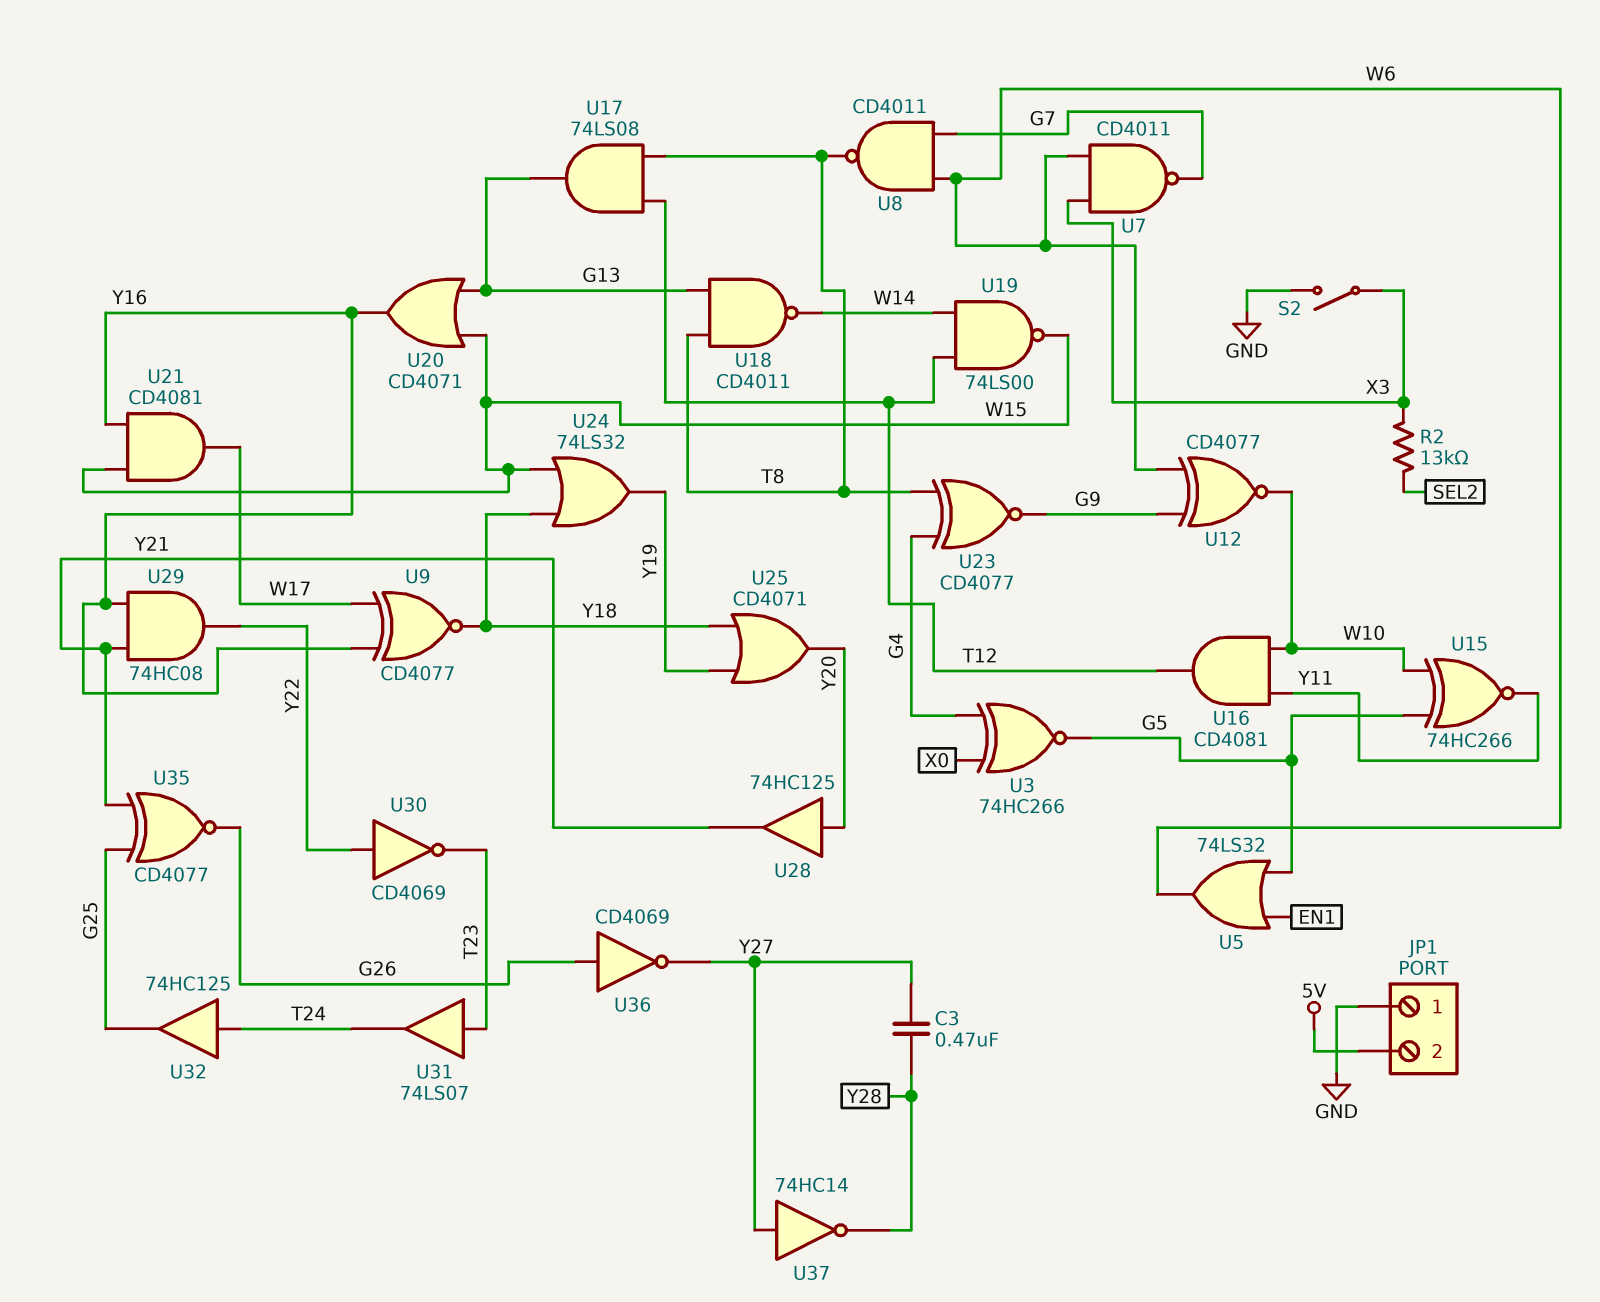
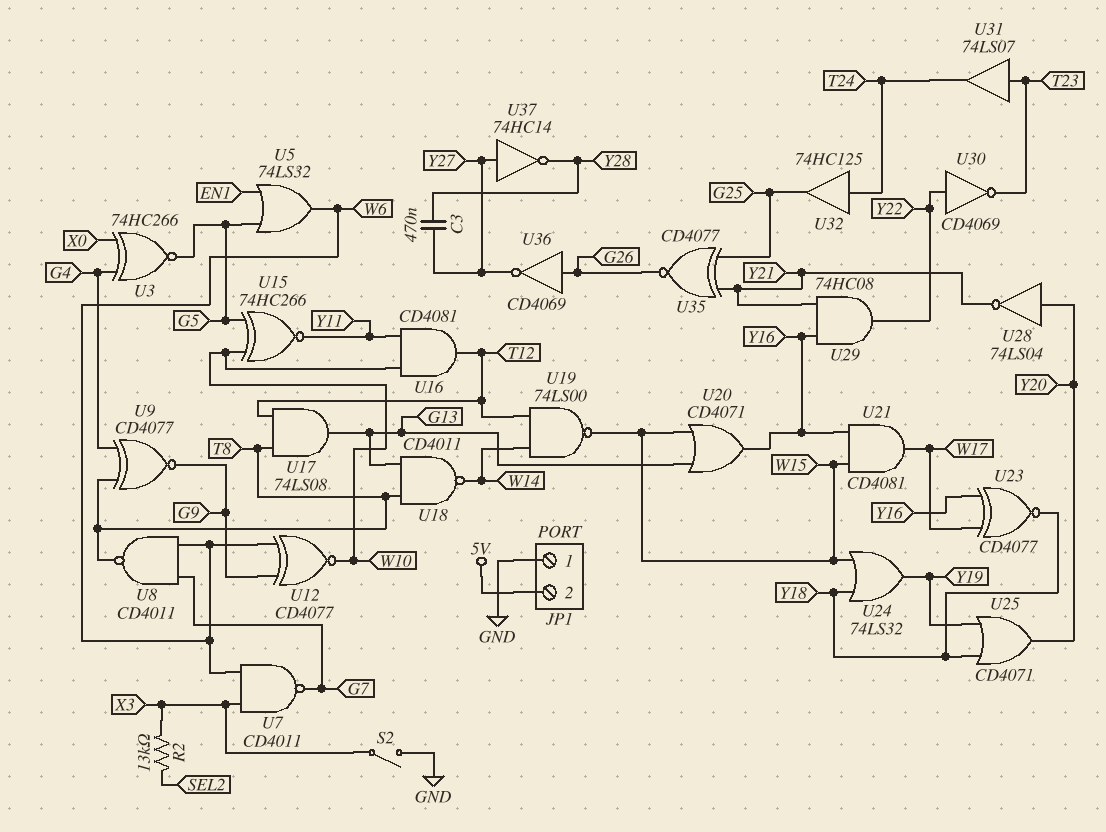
U9: XNOR CD4077 (in W17, in Y16, out Y18) -> XNOR CD4077 (in G4, in T8, out G9)
U23: XNOR CD4077 (in G4, in T8, out G9) -> XNOR CD4077 (in W17, in Y16, out Y18)
U28: buffer 74HC125 (in Y20, out Y21) -> NOT 74LS04 (in Y20, out Y21)

